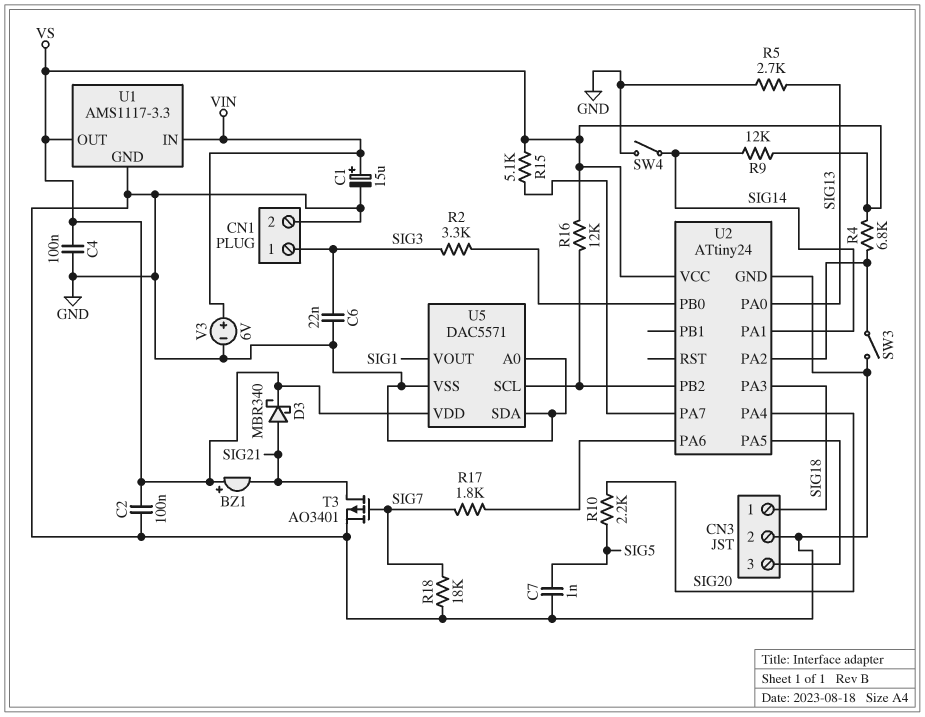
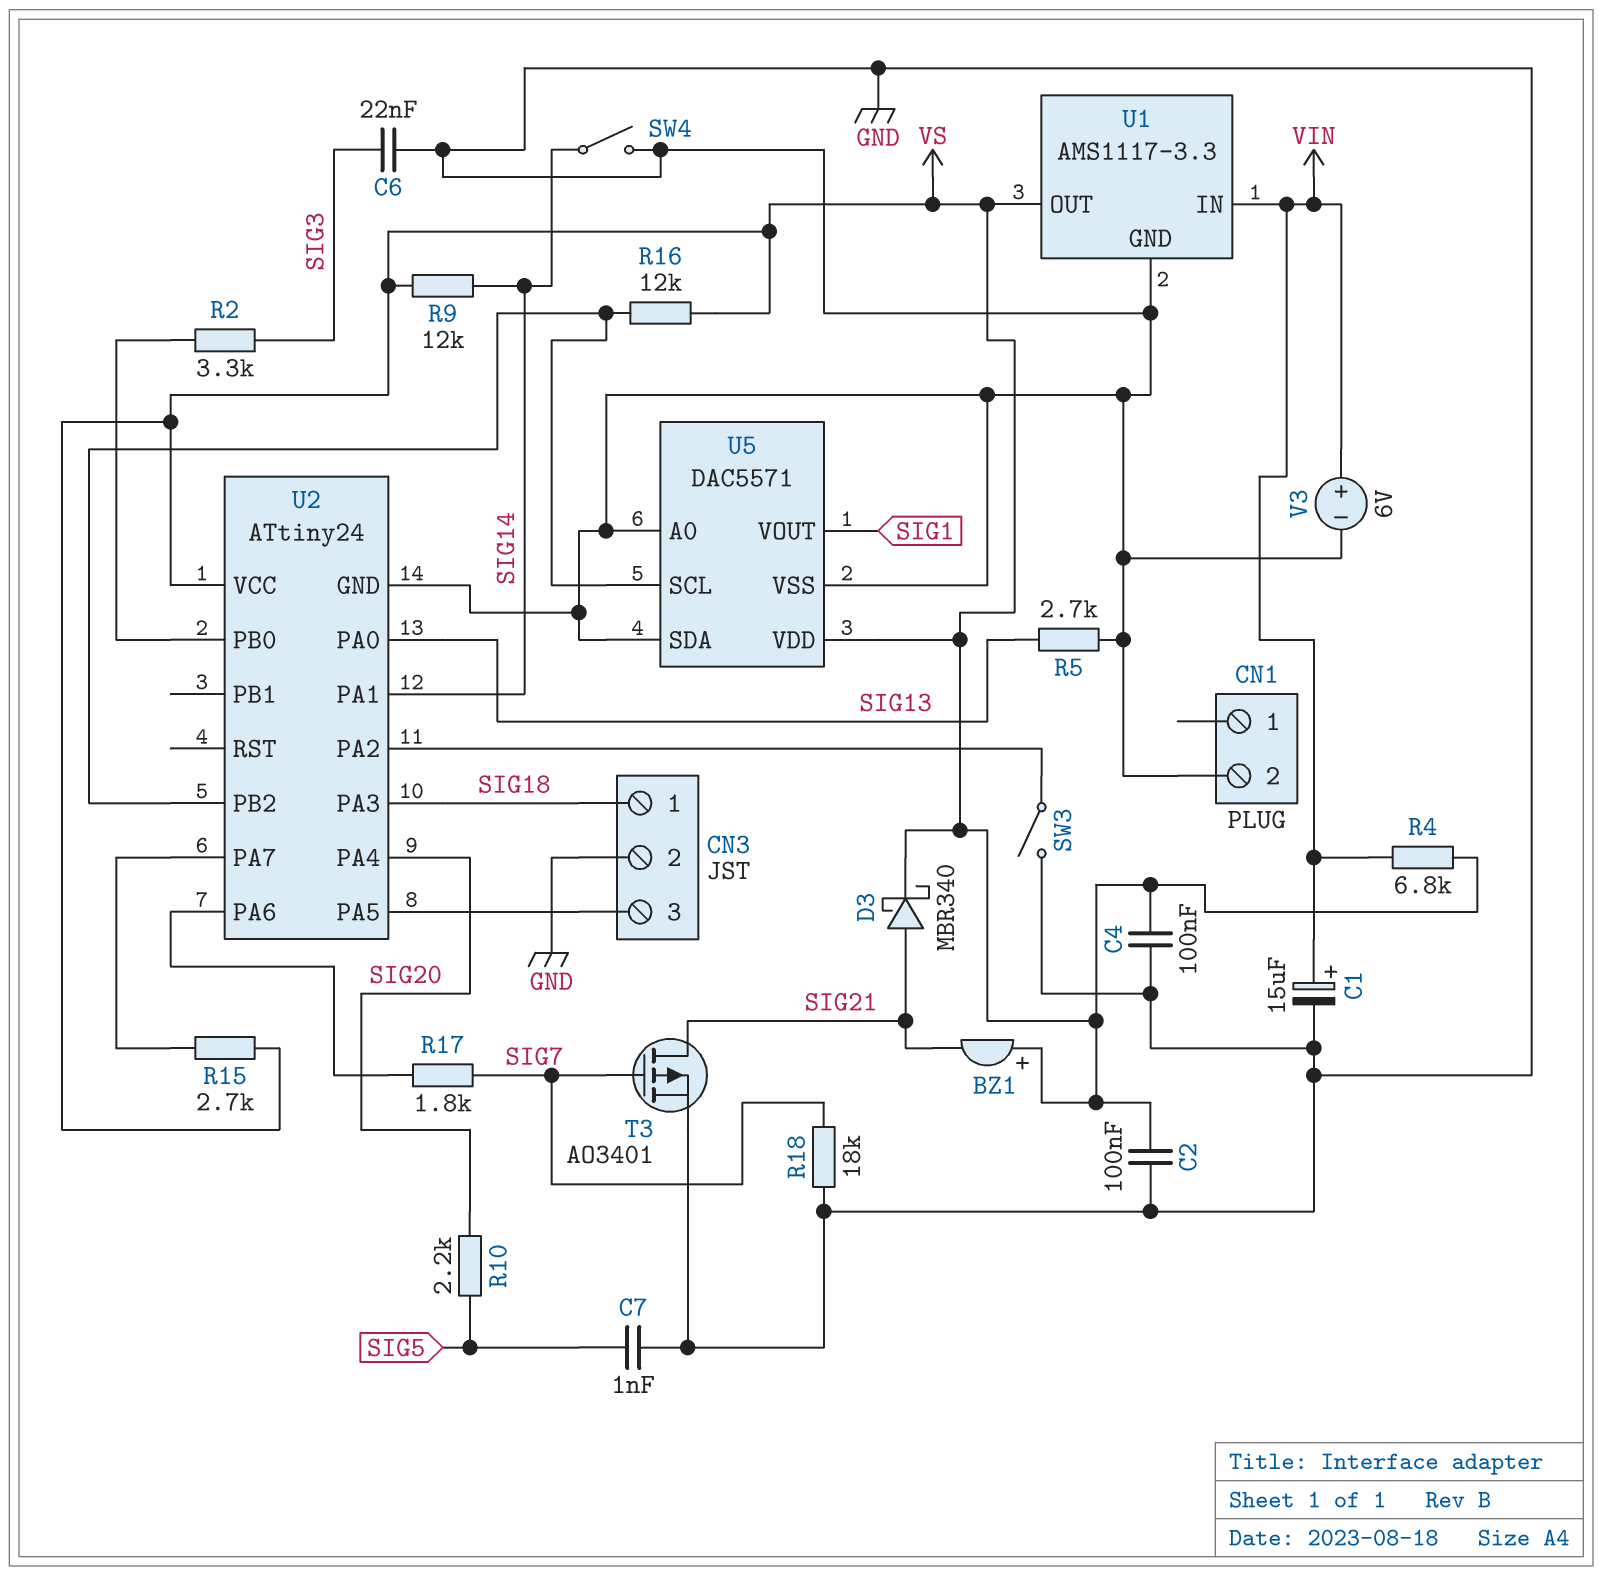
CN1 pin 1: SIG3 -> none
R4: 6.8k (U2/PA2, VS) -> 6.8k (VIN, VS)
R15: 5.1k (U2/PA7, VS) -> 2.7k (U2/PA7, VS)

